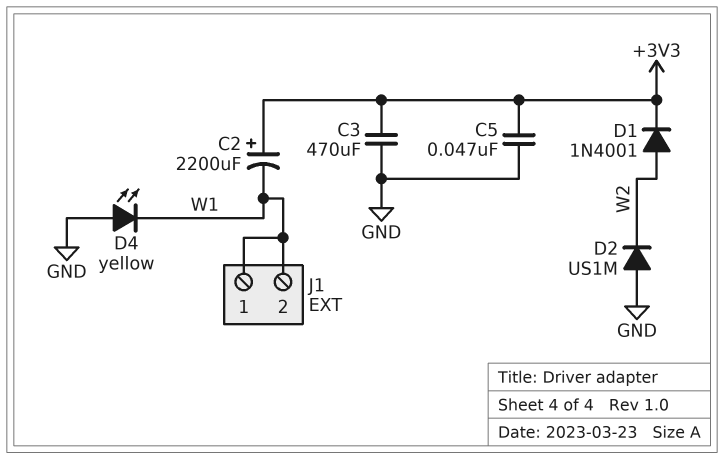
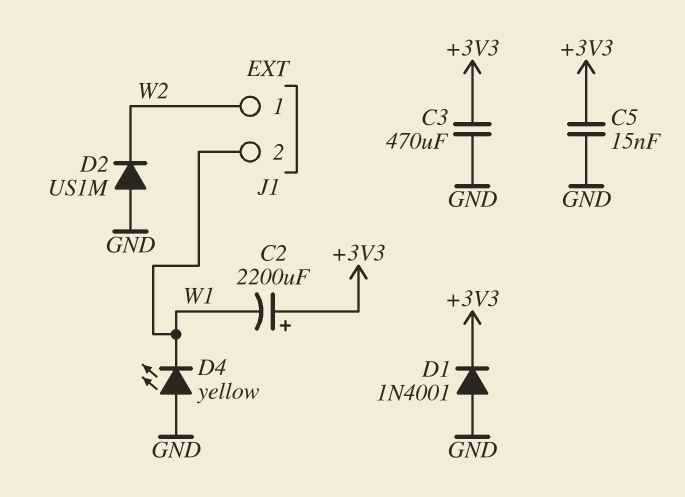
C5: 47nF (+3V3, GND) -> 15nF (+3V3, GND)
D1: diode 1N4001 (A W2, K +3V3) -> diode 1N4001 (A GND, K +3V3)
J1 pin 1: W1 -> W2

